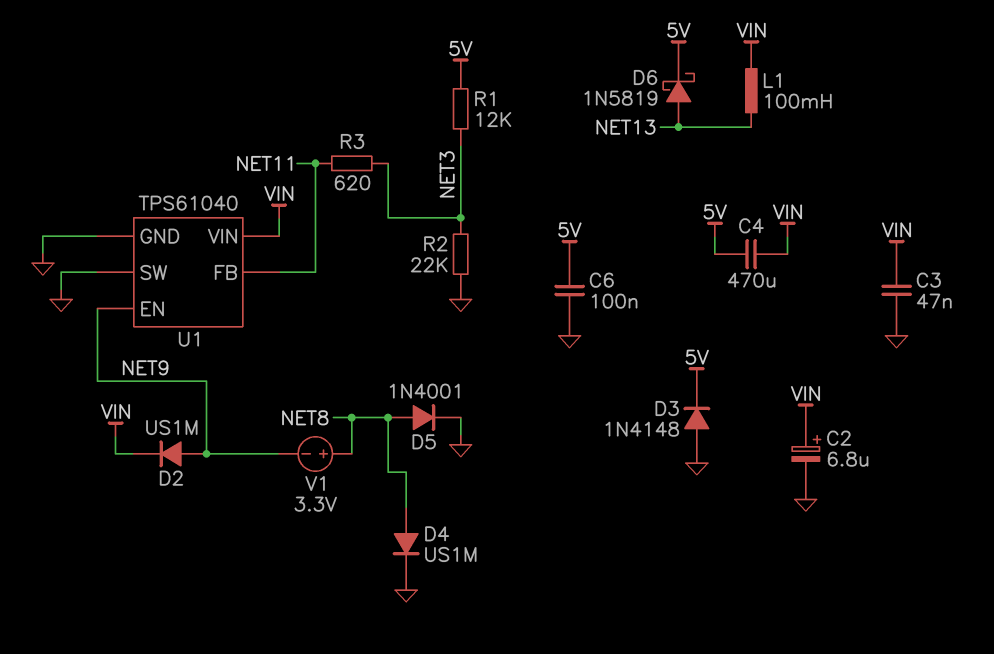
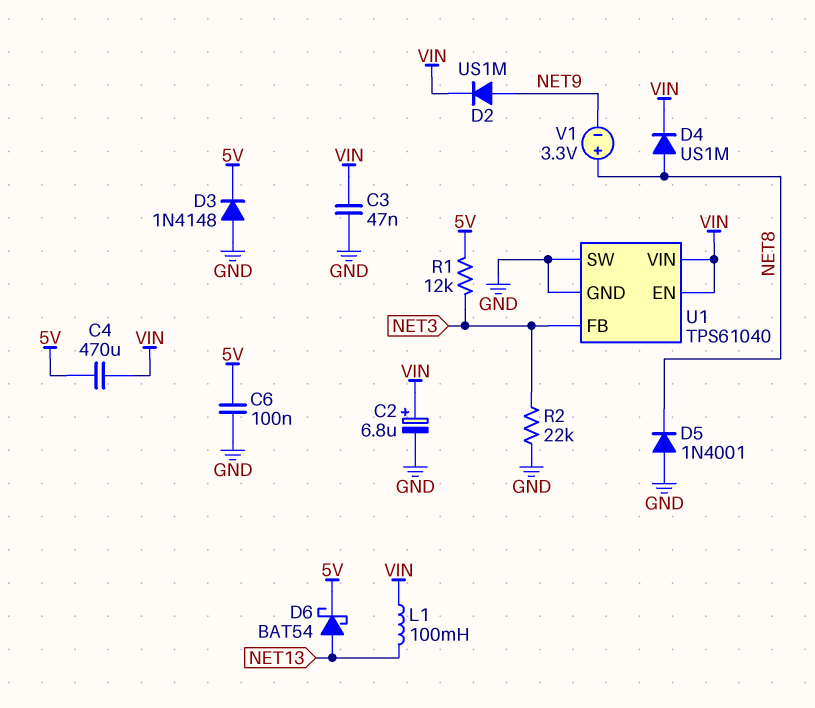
D4: diode US1M (A NET8, K GND) -> diode US1M (A NET8, K VIN)
D5: diode 1N4001 (A NET8, K GND) -> diode 1N4001 (A GND, K NET8)
D6: schottky 1N5819 (A NET13, K 5V) -> schottky BAT54 (A NET13, K 5V)
R3: 620 (NET3, NET11) -> none
U1 pin EN: NET9 -> VIN
U1 pin FB: NET11 -> NET3

